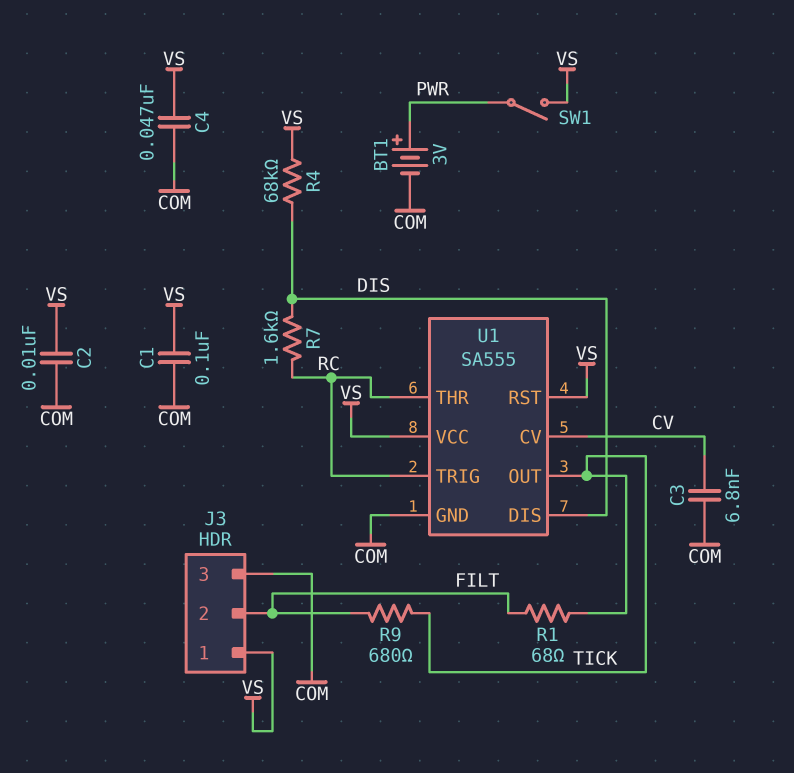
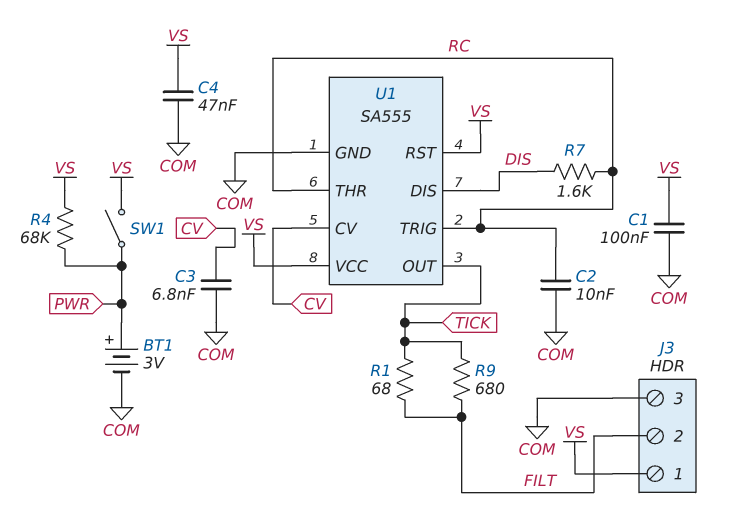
C2: 10nF (COM, VS) -> 10nF (COM, RC)
R4: 68k (DIS, VS) -> 68k (PWR, VS)

